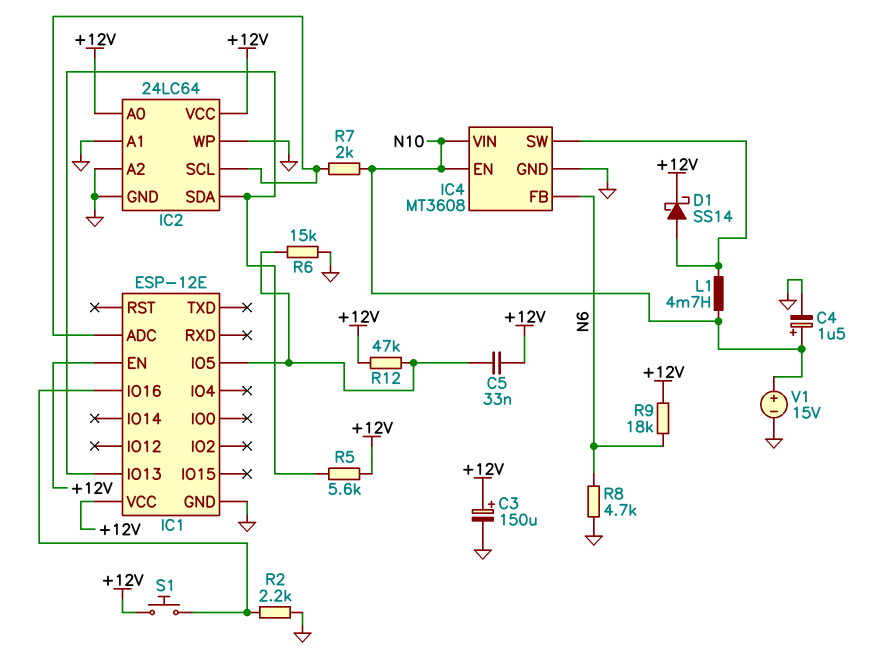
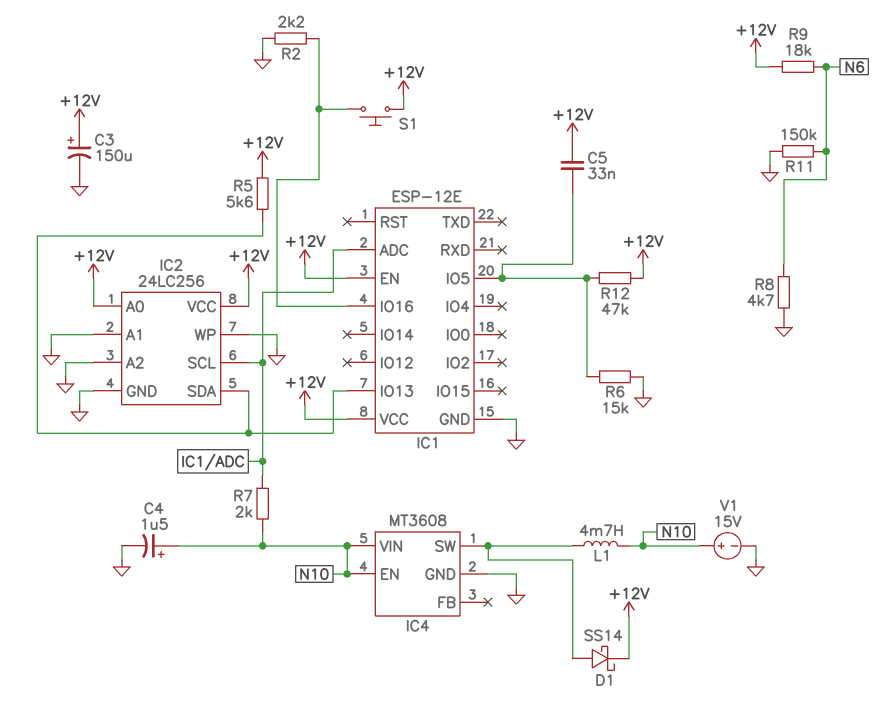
IC2: 24LC64 -> 24LC256
IC4 pin FB: N6 -> none
R11: none -> 150k (GND, N6)

